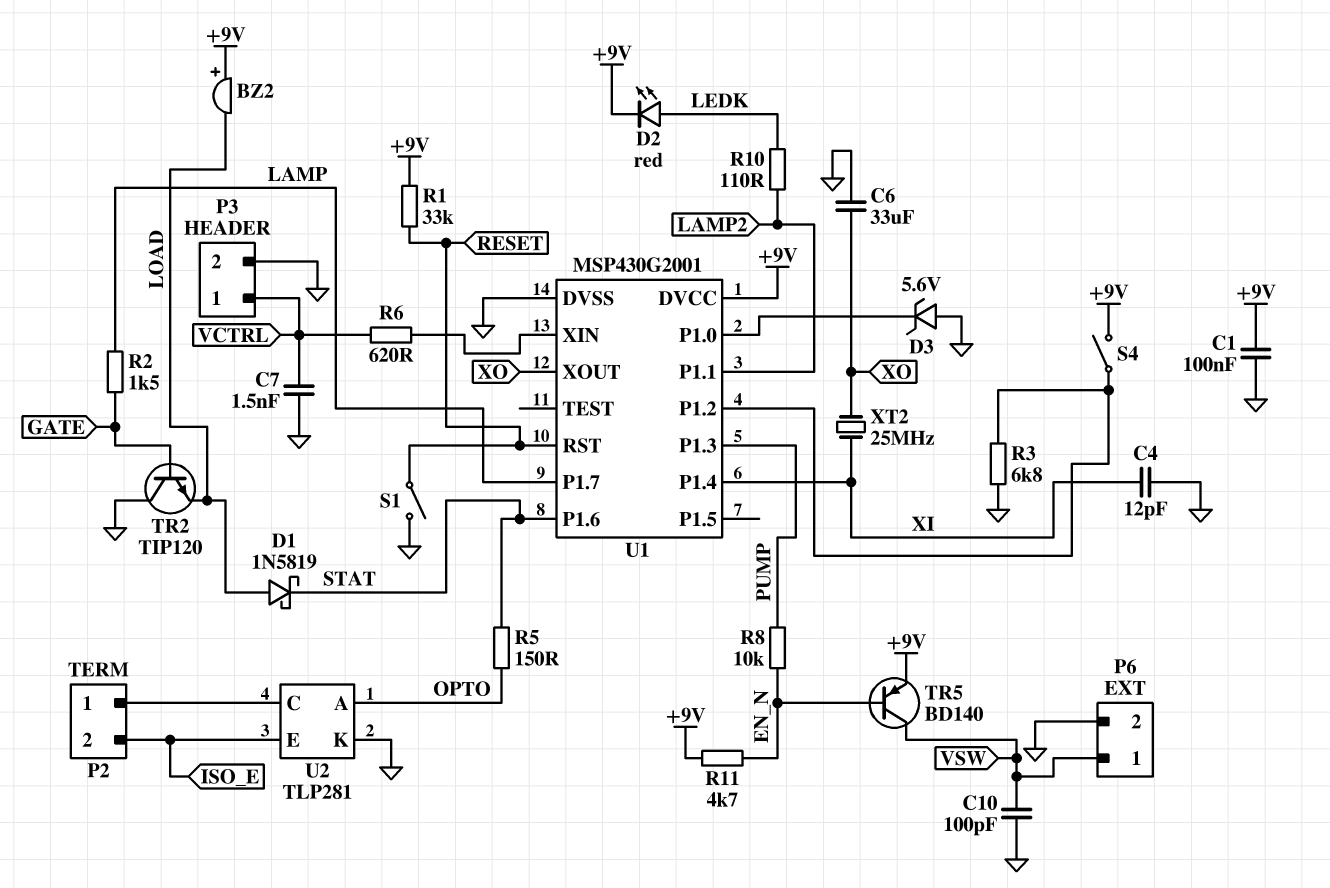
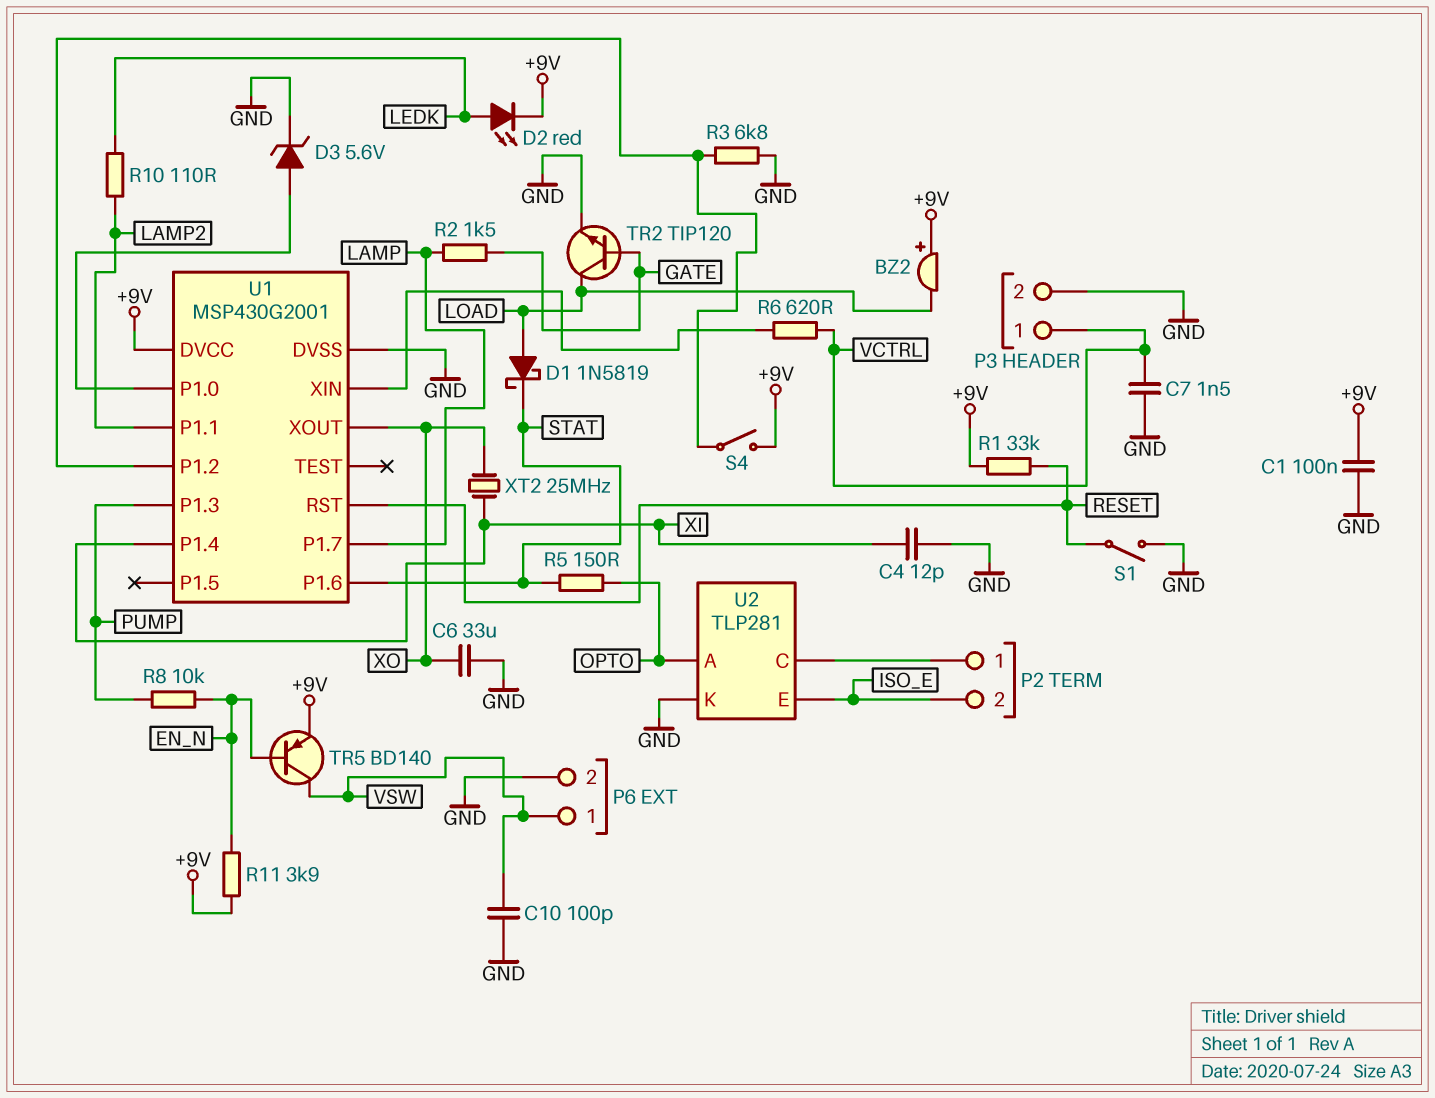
D3: zener 5.6V (A GND, K U1/P1.0) -> zener 5.6V (A U1/P1.0, K GND)
R11: 4.7k (+9V, EN_N) -> 3.9k (+9V, EN_N)
TR2: NPN TIP120 (B GATE, C GND, E LOAD) -> NPN TIP120 (B GATE, C LOAD, E GND)

